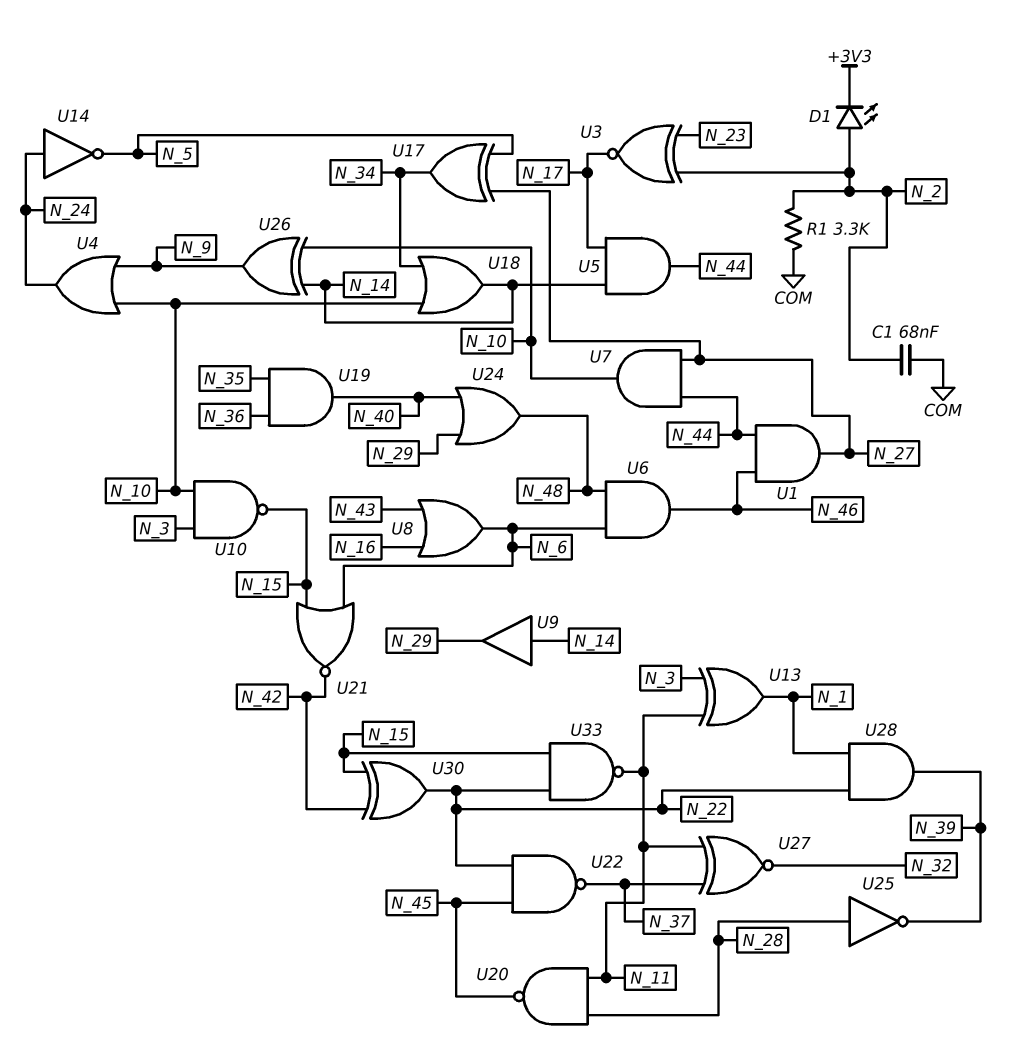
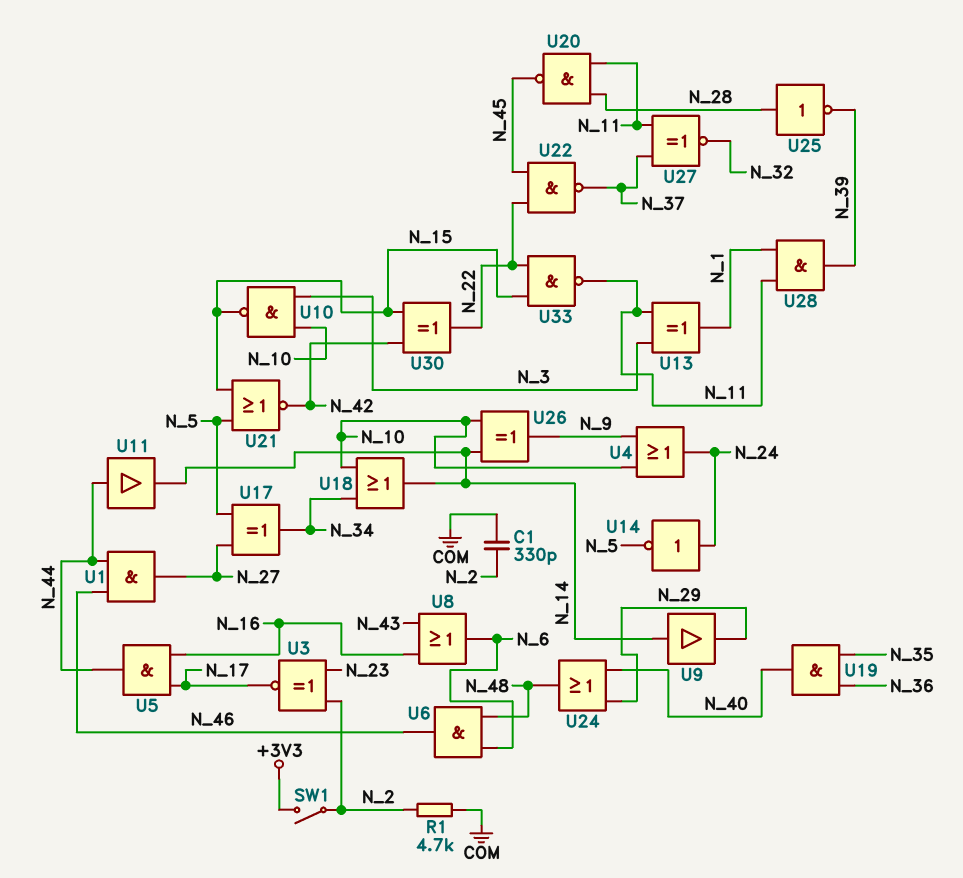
C1: 68nF (COM, N_2) -> 330pF (COM, N_2)
D1: LED (A N_2, K +3V3) -> none
R1: 3.3k (COM, N_2) -> 4.7k (COM, N_2)
SW1: none -> switch (+3V3, N_2)
U5: AND (in N_14, in N_17, out N_44) -> AND (in N_16, in N_17, out N_44)
U7: AND (in N_27, in N_44, out N_10) -> none
U11: none -> buffer (in N_44, out N_14)
U21: NOR (in N_6, in N_15, out N_42) -> NOR (in N_5, in N_15, out N_42)
U28: AND (in N_1, in N_22, out N_39) -> AND (in N_1, in N_11, out N_39)

